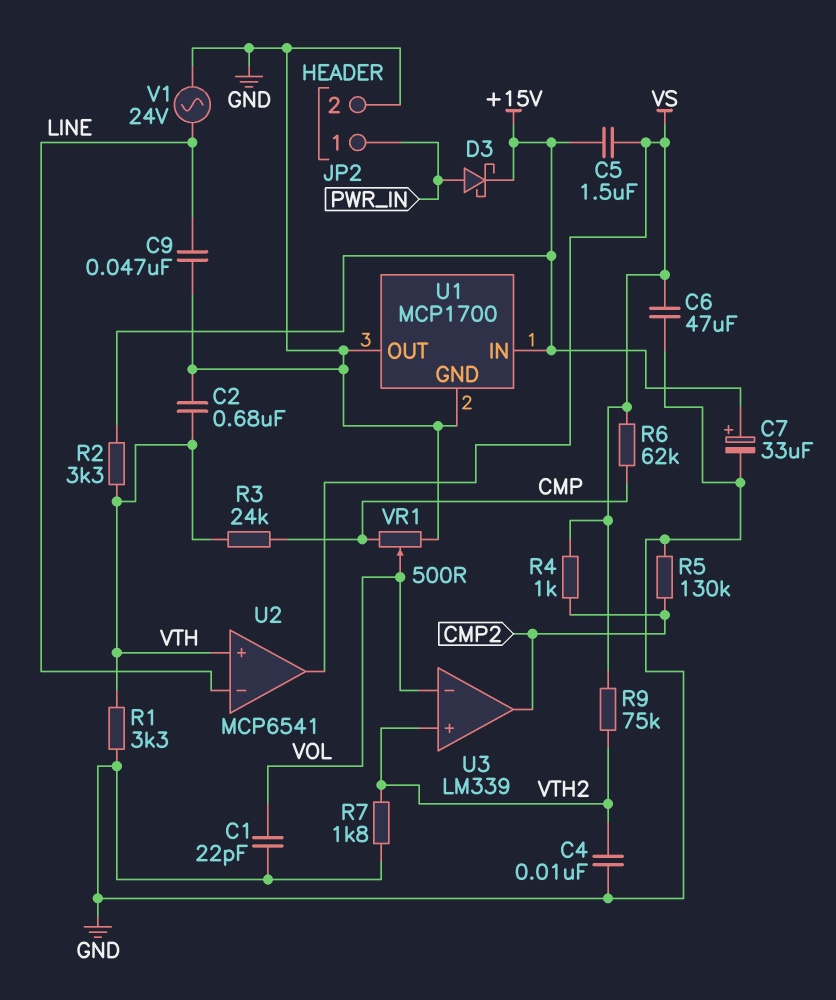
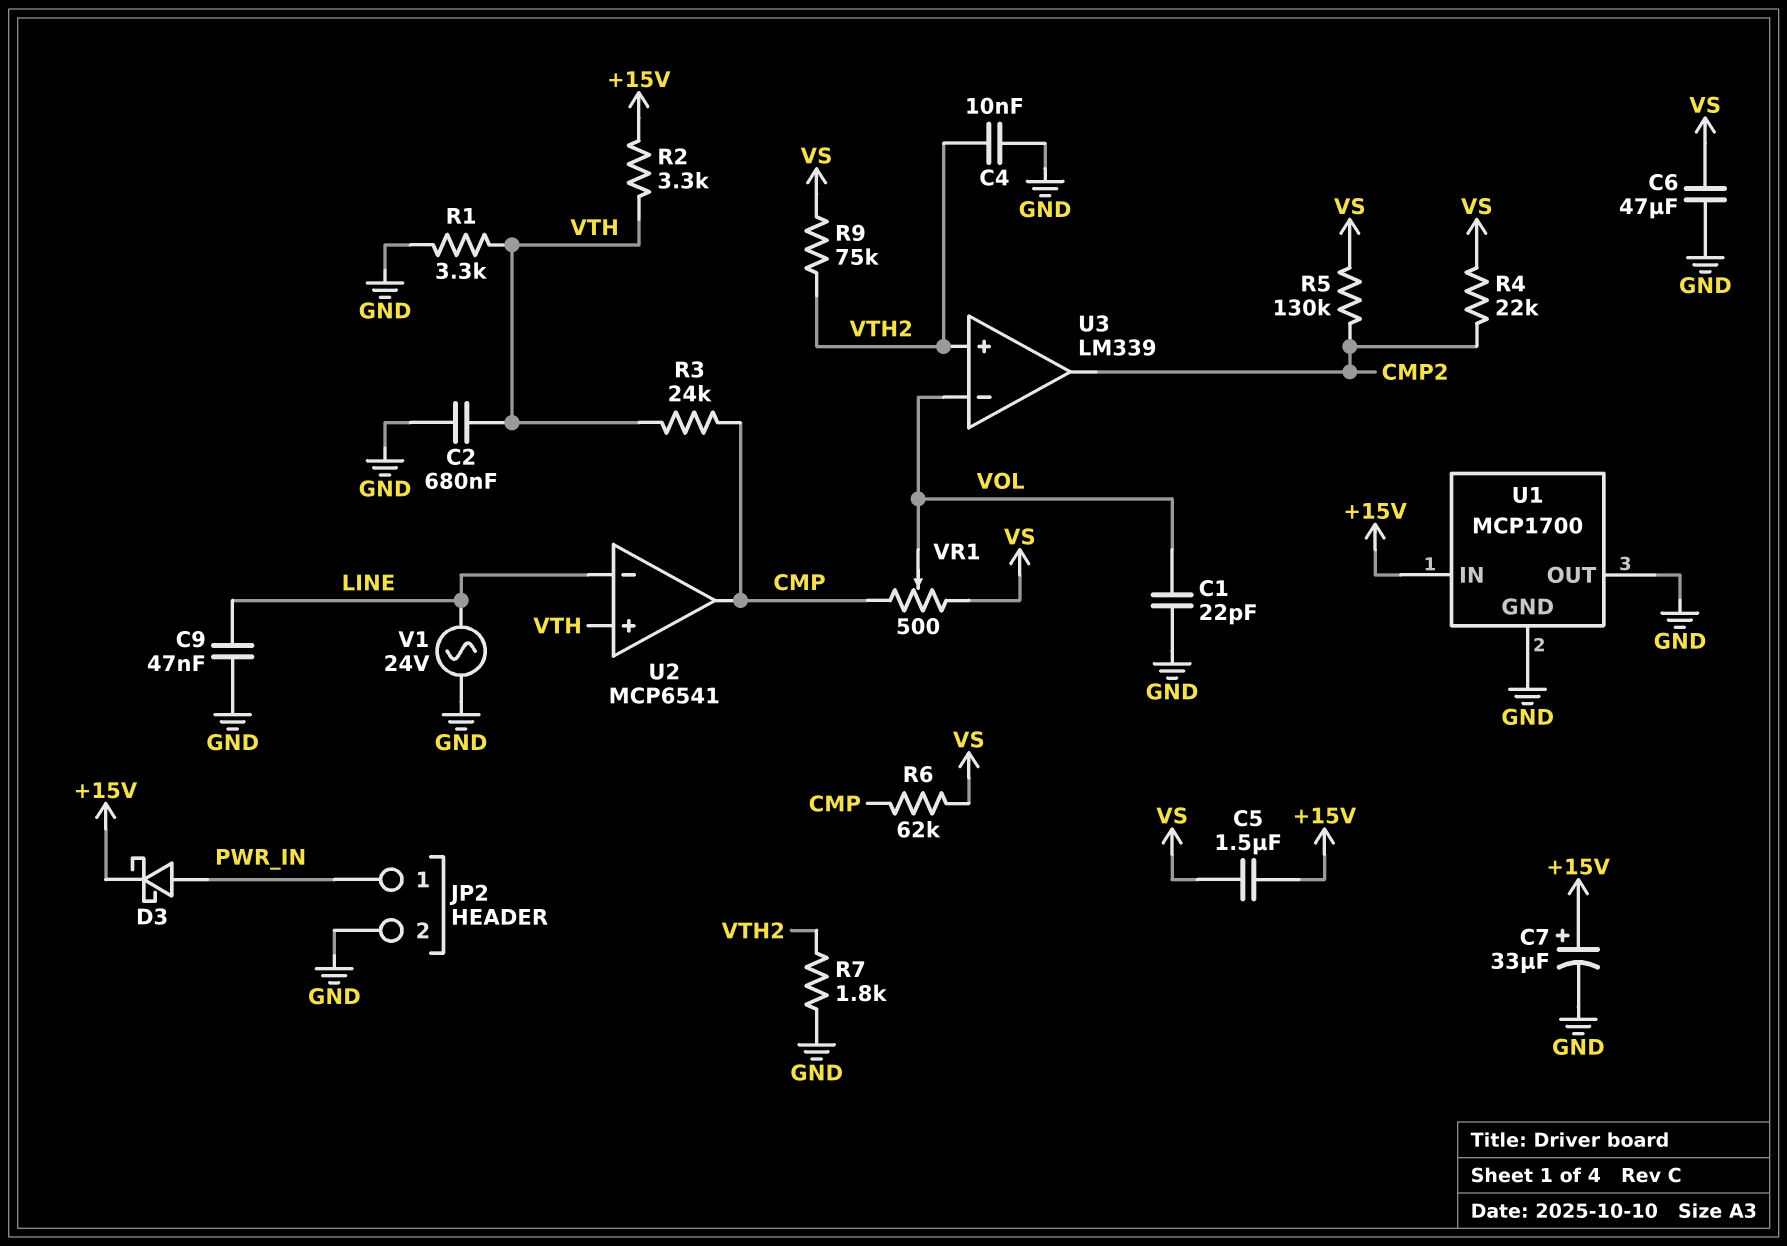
R4: 1k (CMP2, VS) -> 22k (CMP2, VS)
R5: 130k (CMP2, GND) -> 130k (CMP2, VS)
U2 pin out: VS -> CMP
VR1: 500 (CMP, GND, wiper VOL) -> 500 (CMP, VS, wiper VOL)

